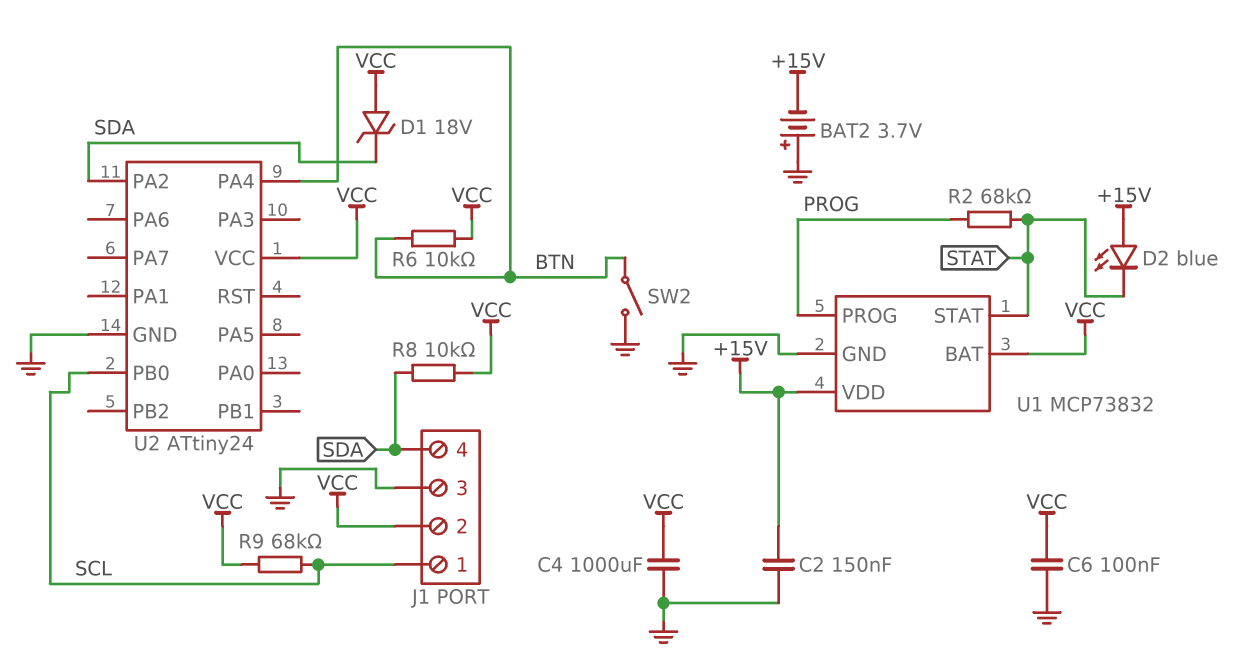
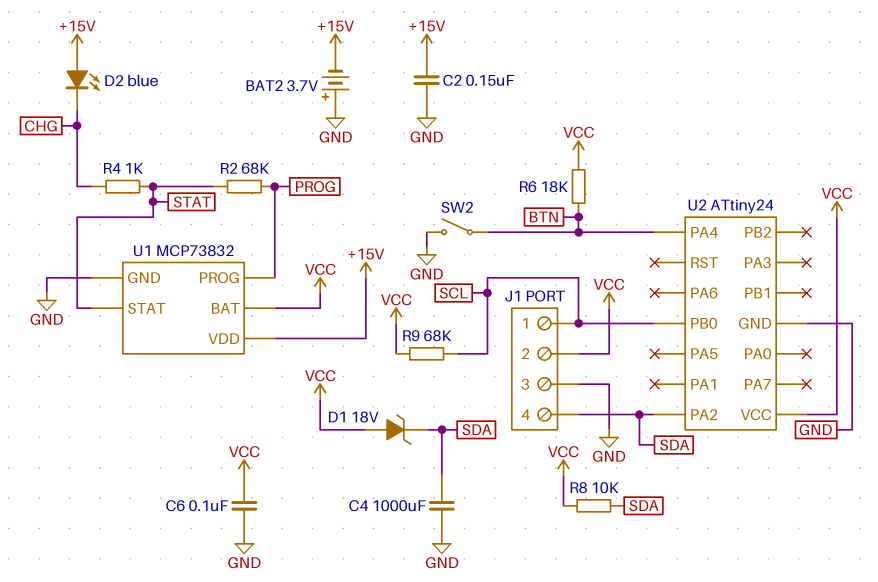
C4: 1000uF (GND, VCC) -> 1000uF (GND, SDA)
D2: LED blue (A +15V, K STAT) -> LED blue (A +15V, K CHG)
R4: none -> 1k (CHG, STAT)
R6: 10k (BTN, VCC) -> 18k (BTN, VCC)

